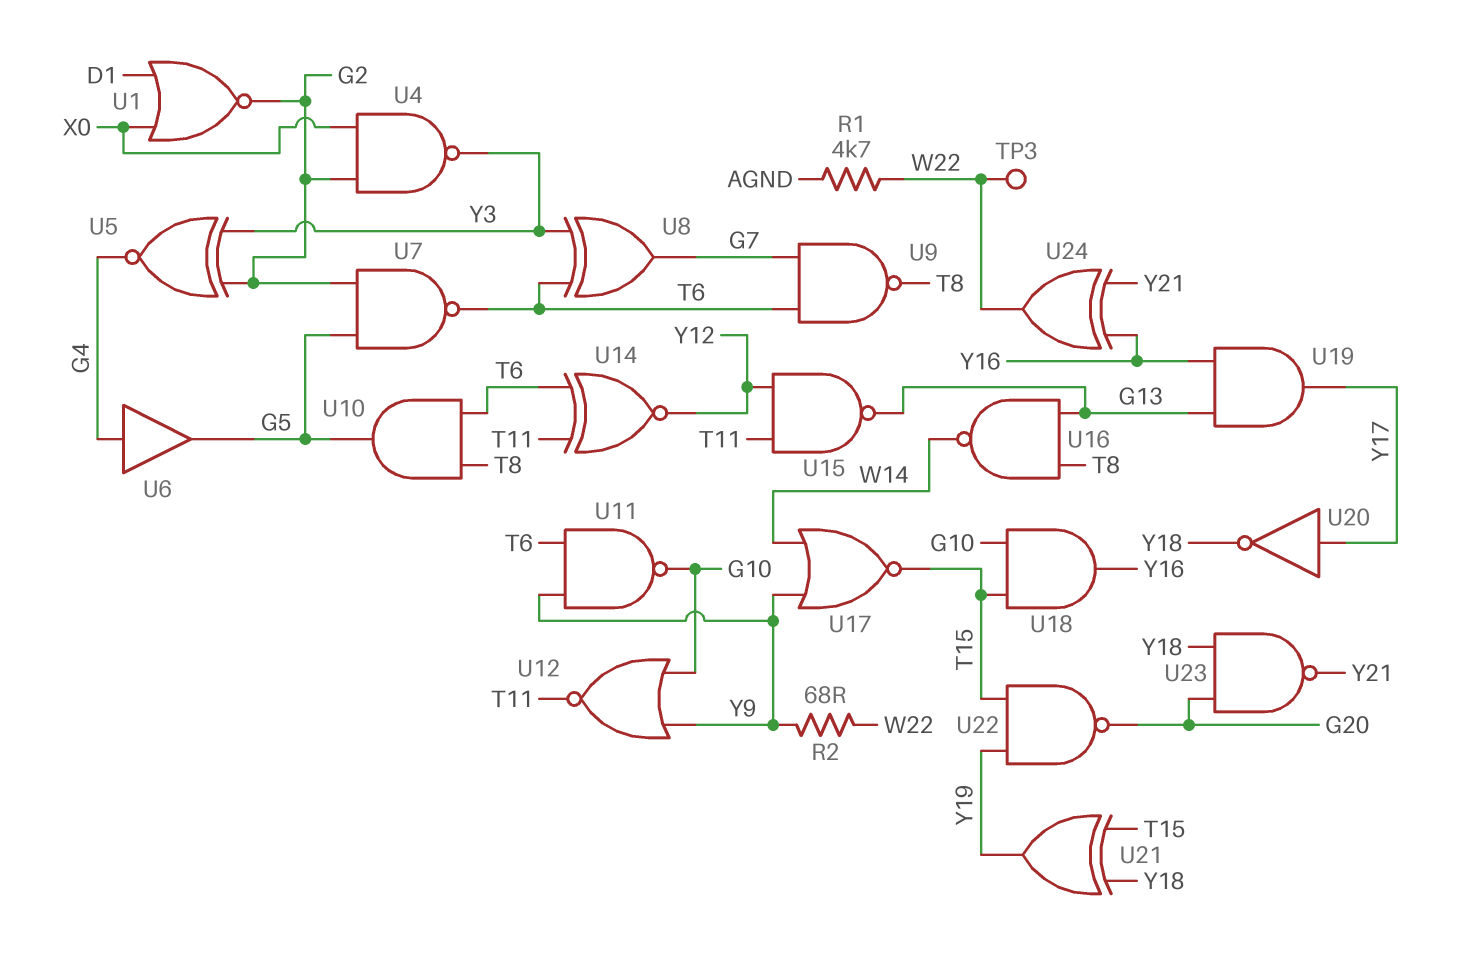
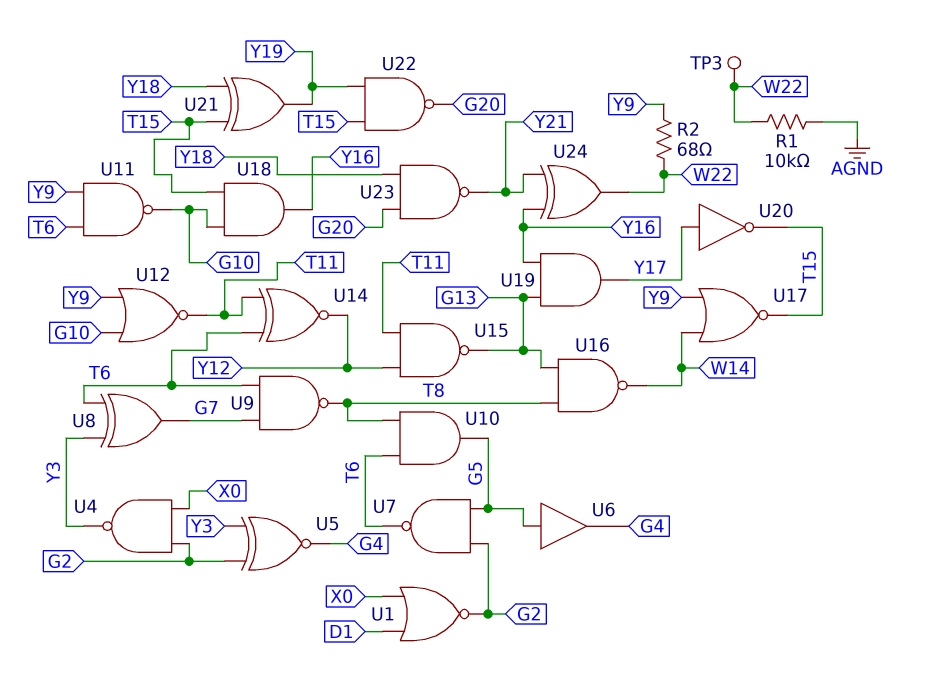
R1: 4.7k (AGND, W22) -> 10k (AGND, W22)
U6: buffer (in G4, out G5) -> buffer (in G5, out G4)
U20: NOT (in Y17, out Y18) -> NOT (in Y17, out T15)

